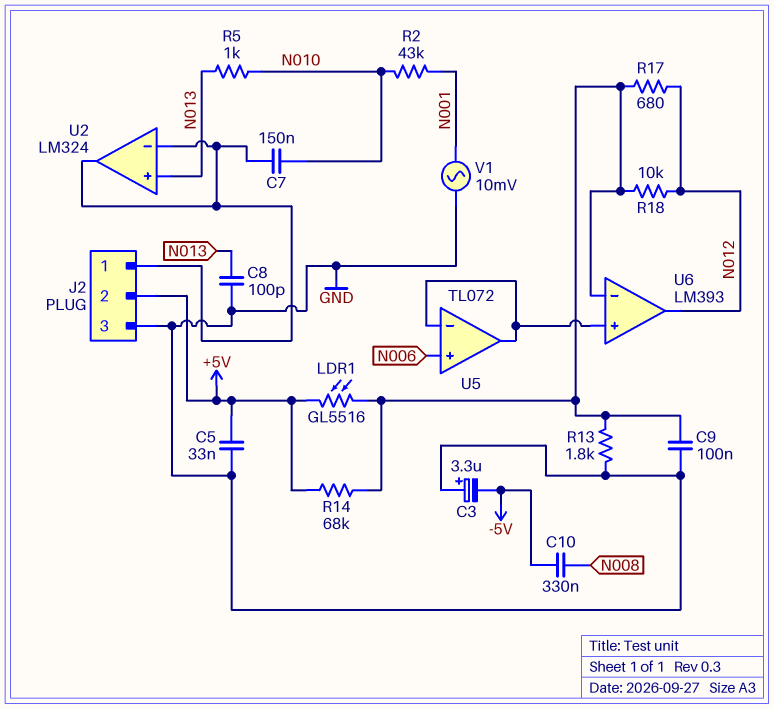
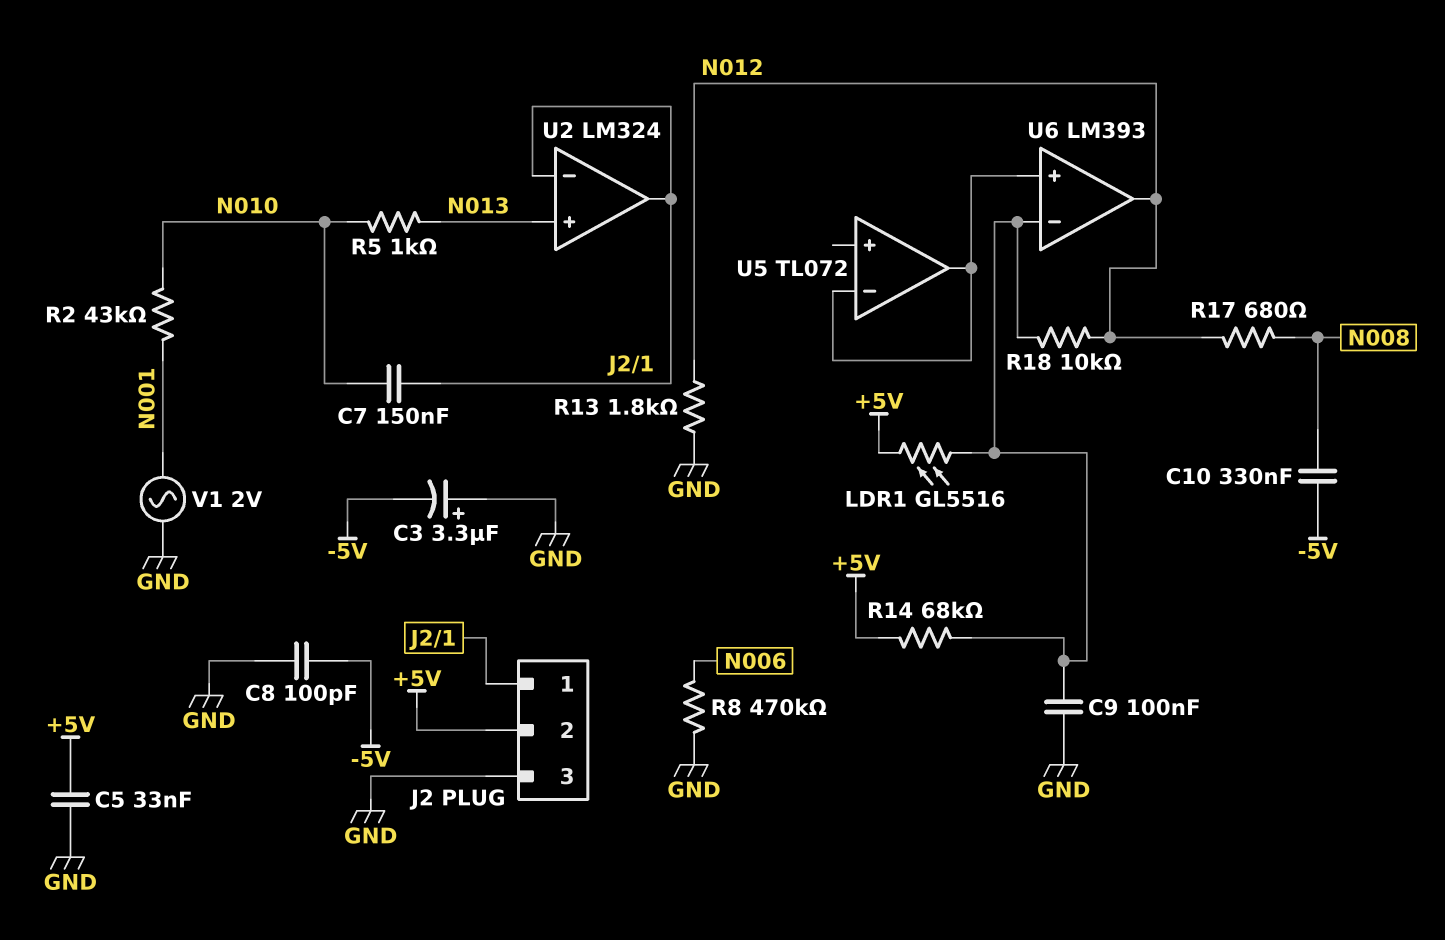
C8: 100pF (GND, N013) -> 100pF (-5V, GND)
R8: none -> 470k (GND, N006)
R13: 1.8k (GND, U6/in-) -> 1.8k (GND, N012)
R17: 680 (N012, U6/in-) -> 680 (N008, N012)
U5 pin in+: N006 -> none
V1: AC 10mV (GND, N001) -> AC 2V (GND, N001)

